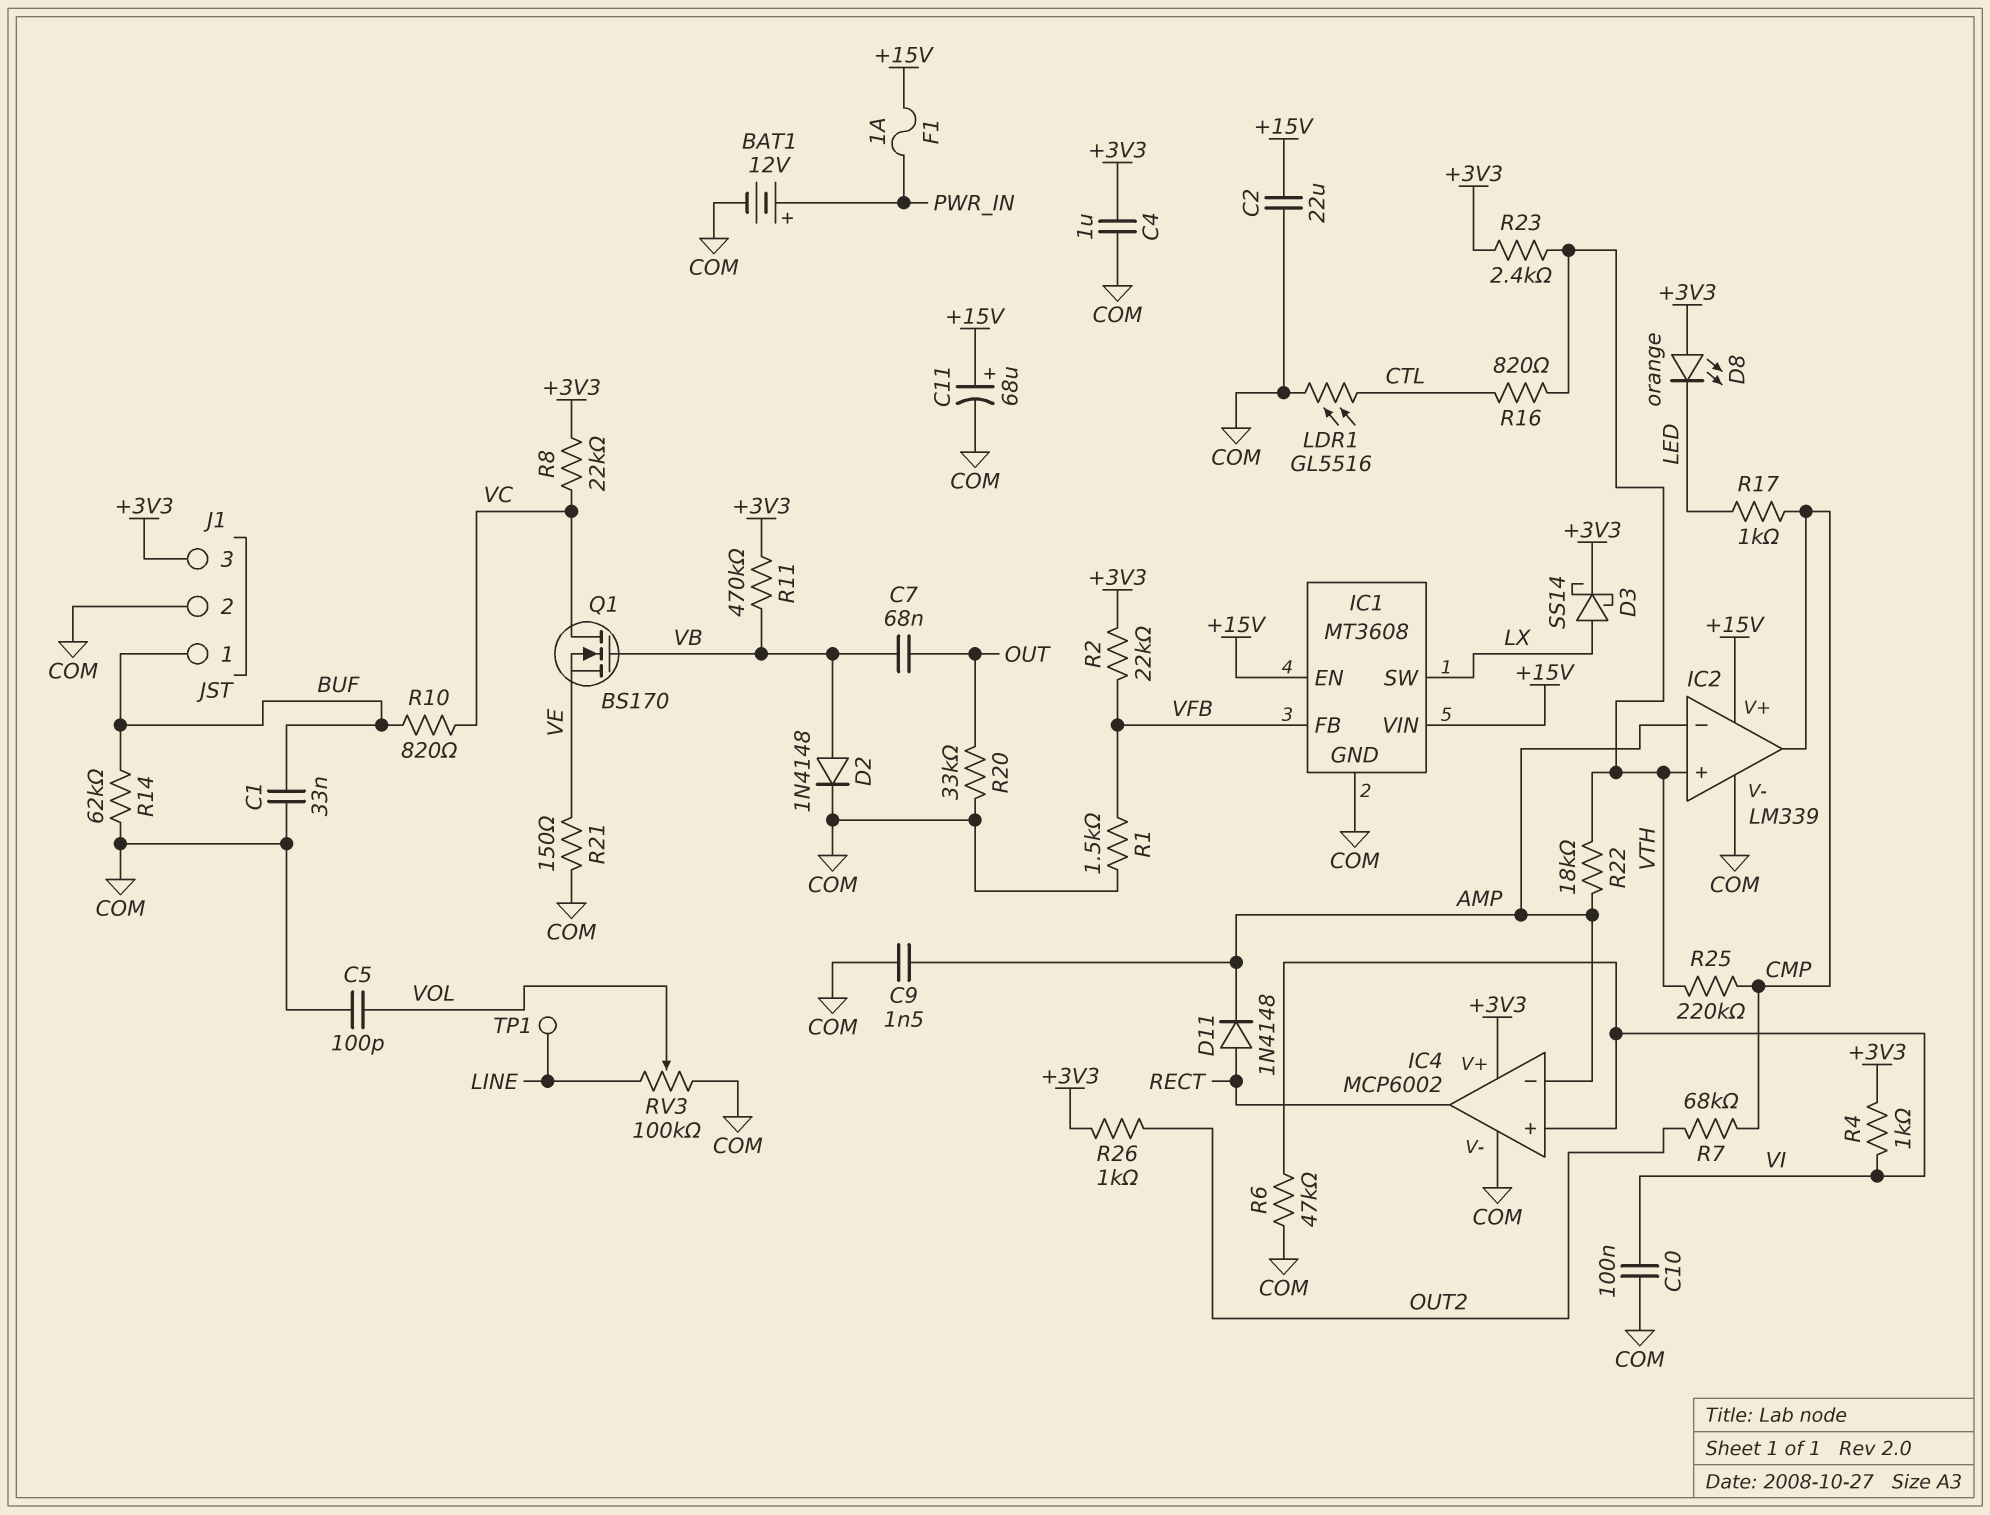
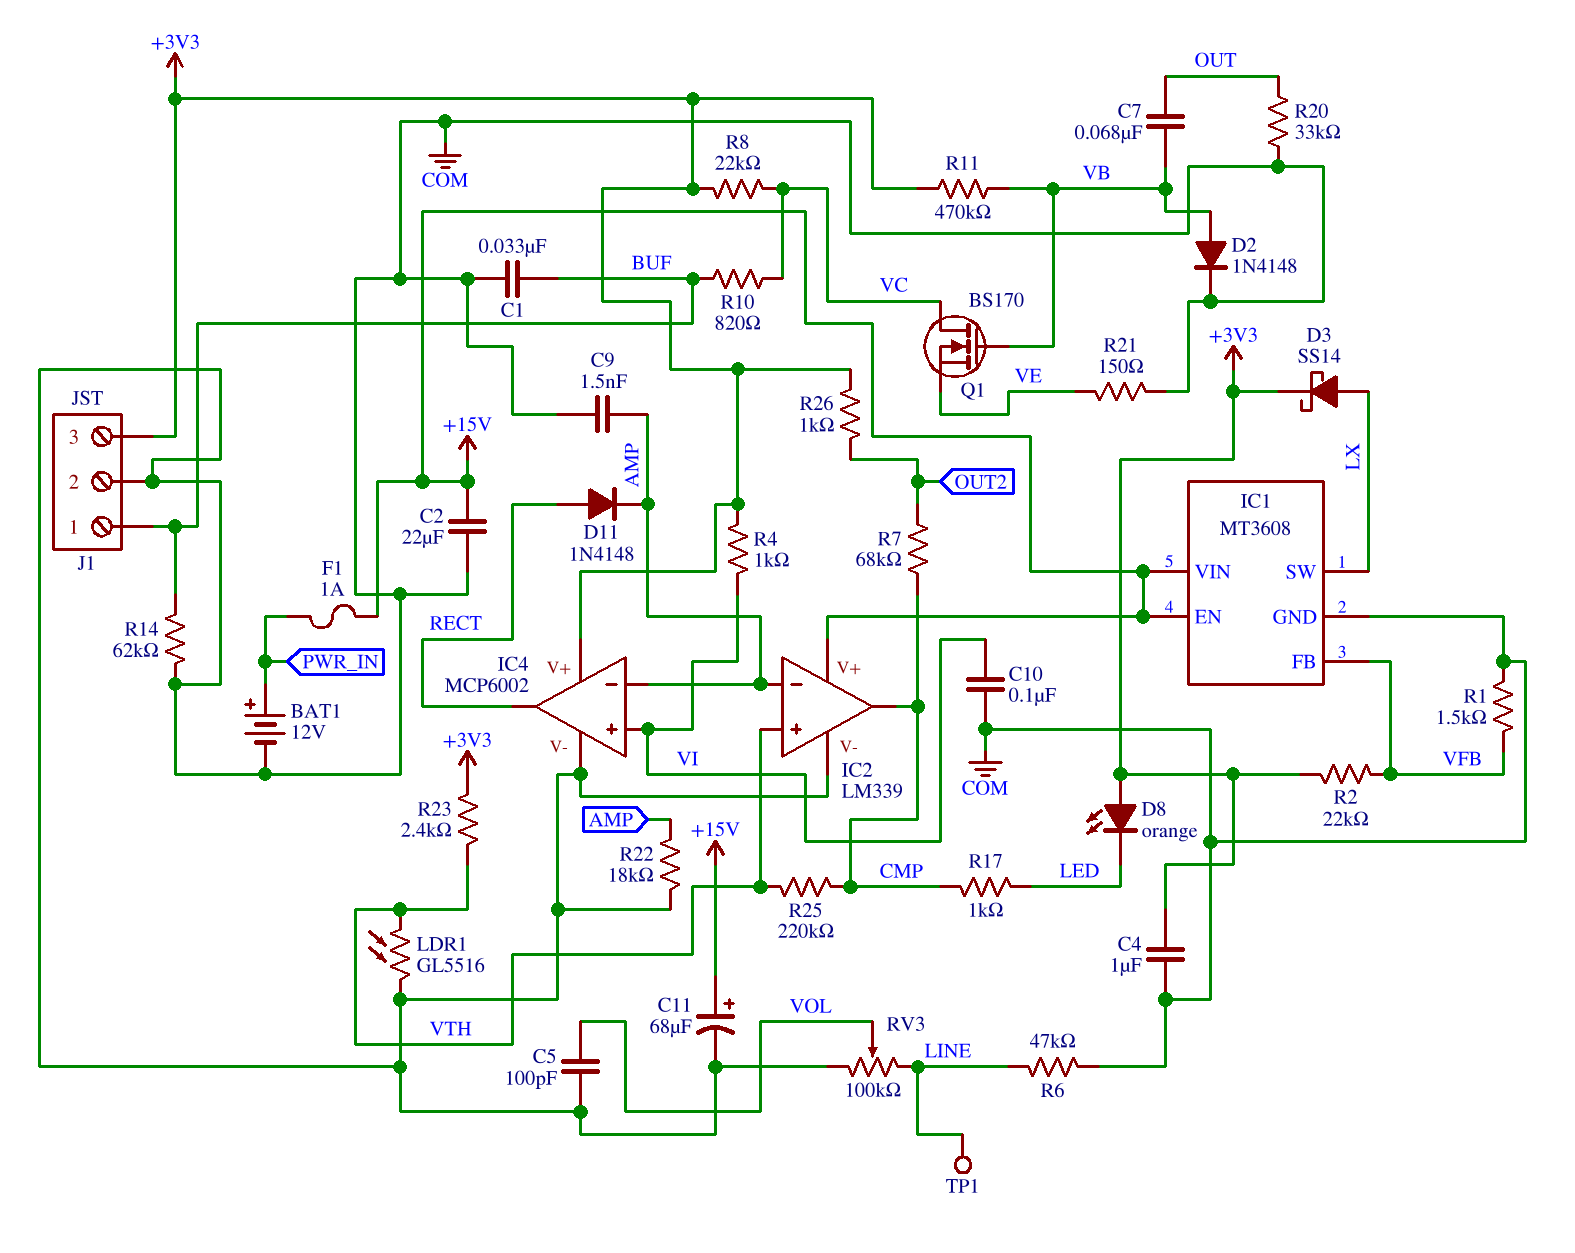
LDR1: GL5516 (COM, CTL) -> GL5516 (COM, VTH)
R6: 47k (COM, VI) -> 47k (COM, LINE)
R16: 820 (CTL, VTH) -> none
R22: 18k (AMP, VTH) -> 18k (AMP, COM)

